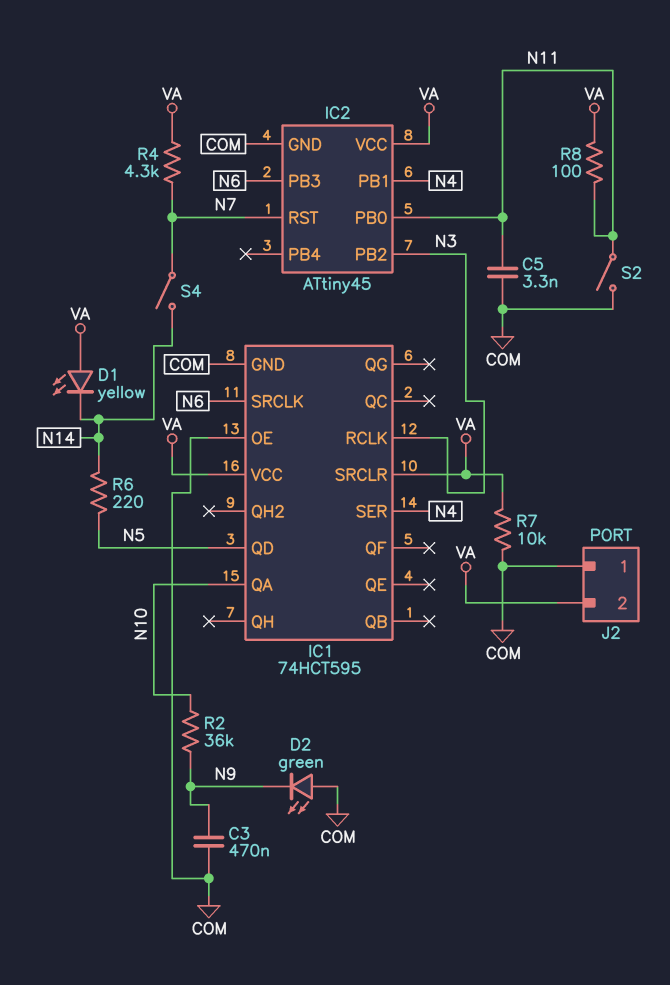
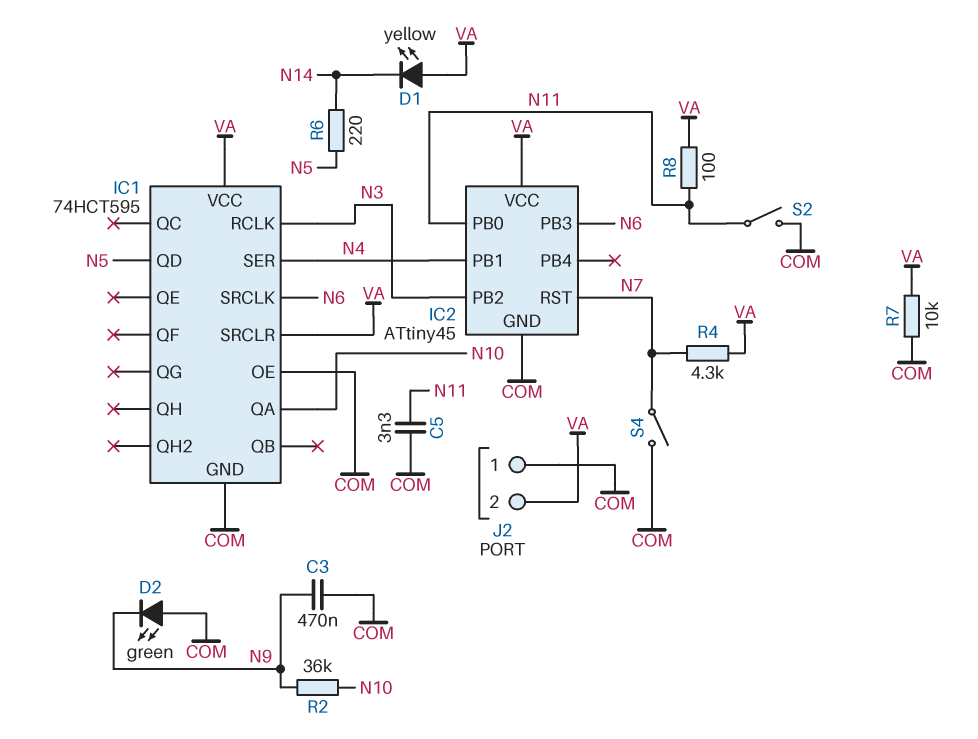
S4: switch (N7, N14) -> switch (COM, N7)

